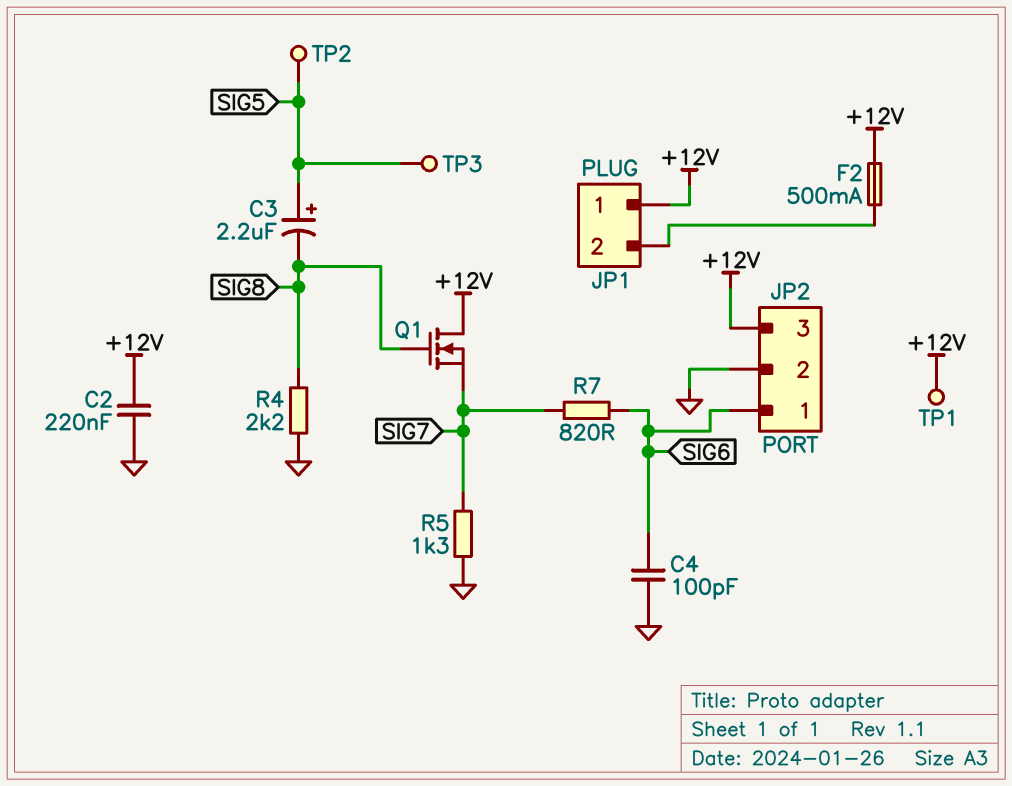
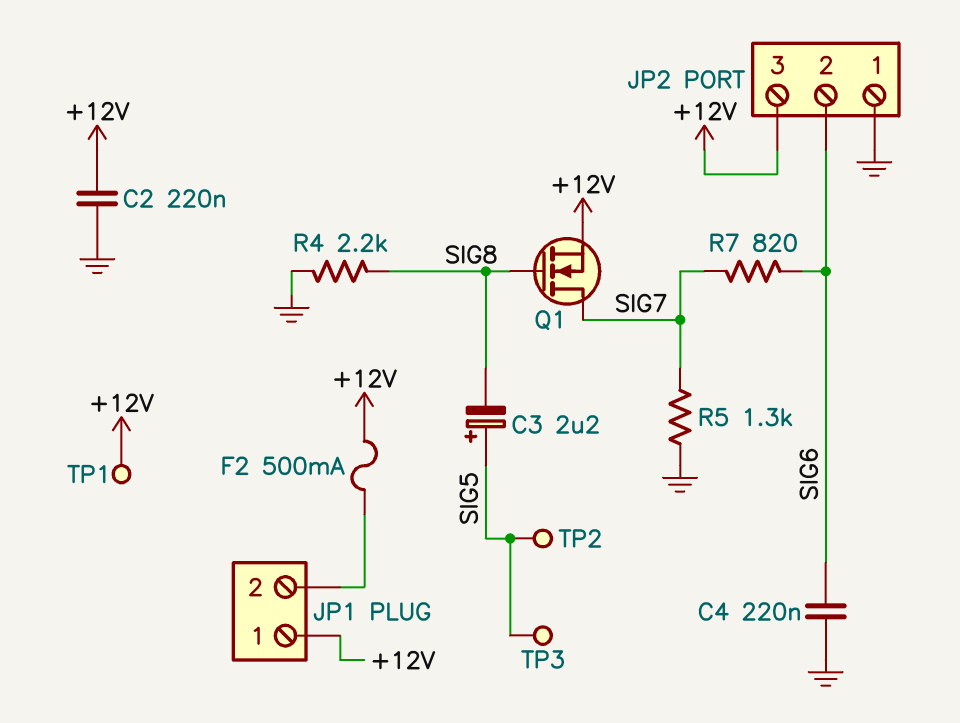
C4: 100pF (GND, SIG6) -> 220nF (GND, SIG6)
JP2 pin 1: SIG6 -> GND
JP2 pin 2: GND -> SIG6
Q1: NMOS (G SIG8, D +12V, S SIG7) -> NMOS (G SIG8, D SIG7, S +12V)

